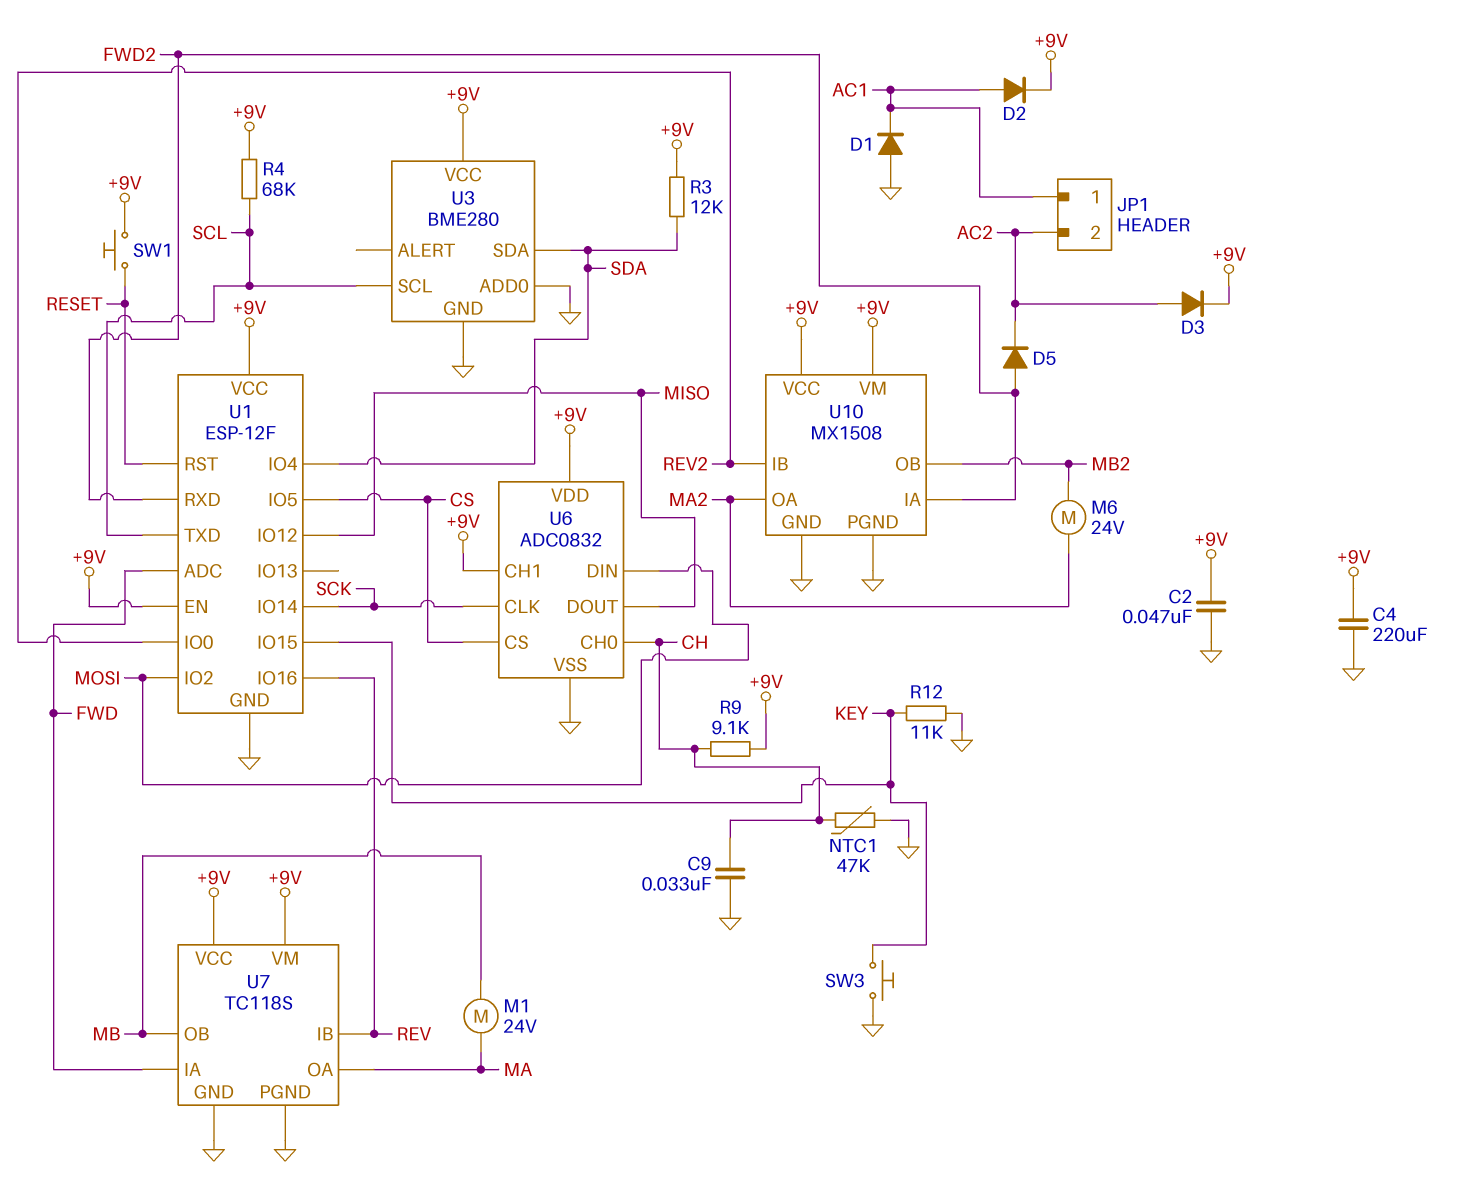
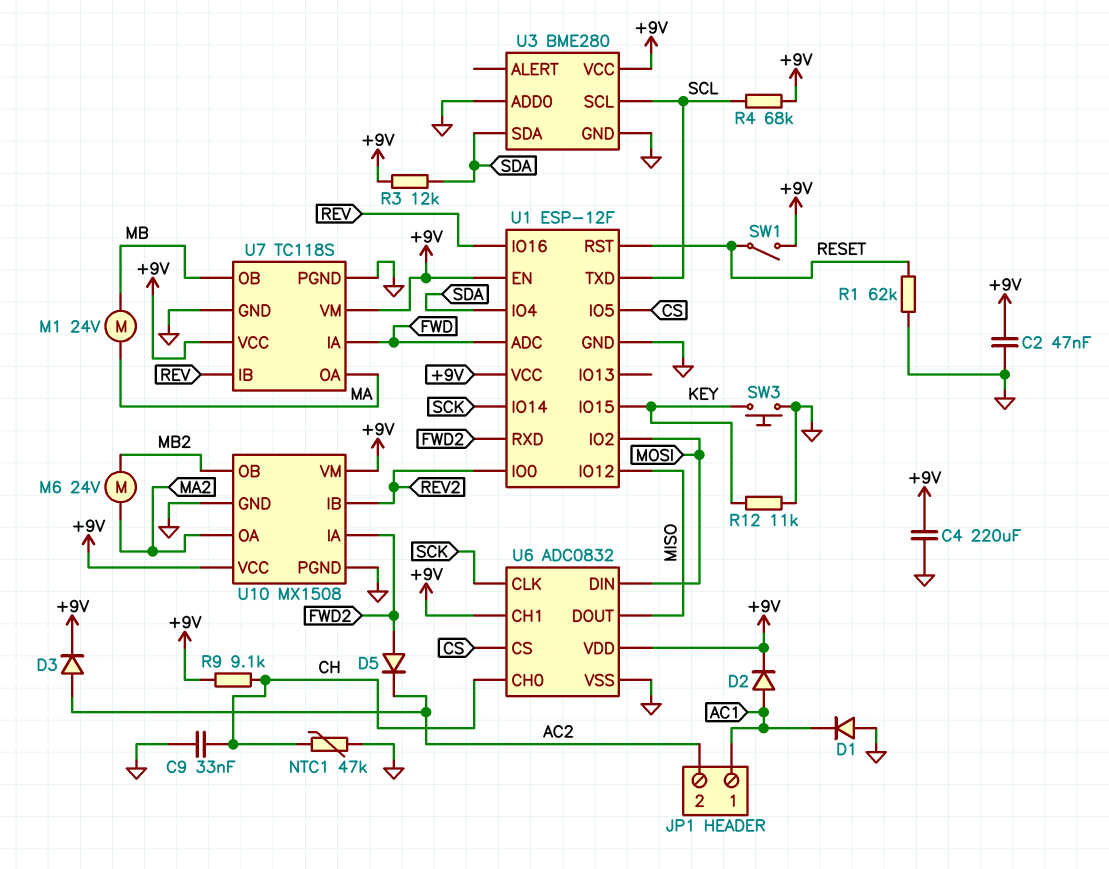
R1: none -> 62k (GND, RESET)
SW1: button (+9V, RESET) -> switch (+9V, RESET)

